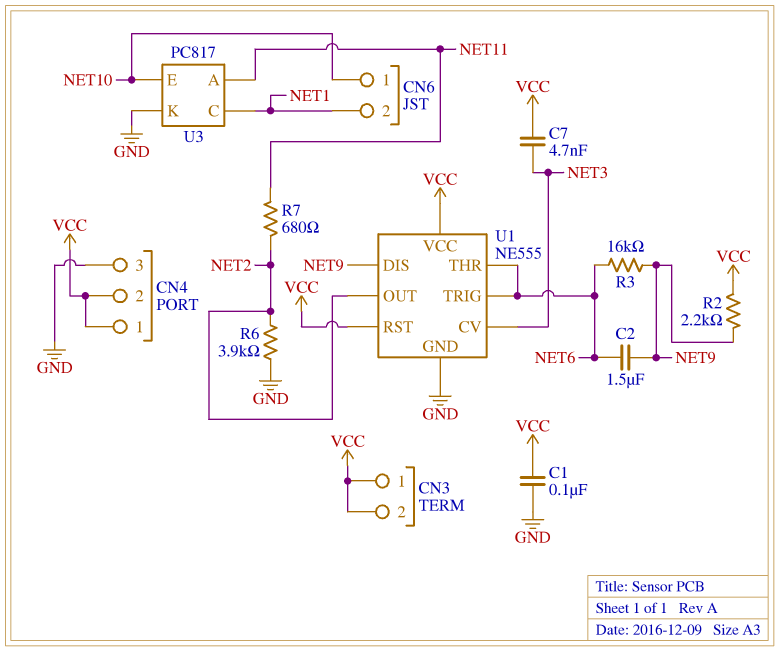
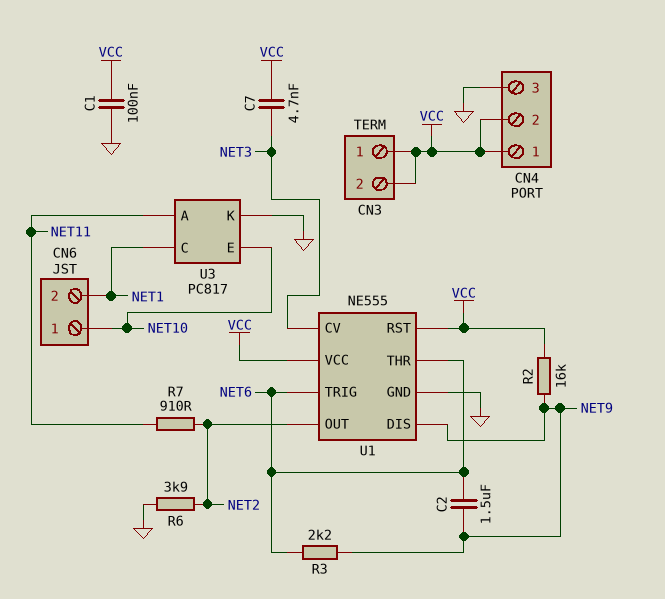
R2: 2.2k (NET9, VCC) -> 16k (NET9, VCC)
R3: 16k (NET6, NET9) -> 2.2k (NET6, NET9)
R7: 680 (NET2, NET11) -> 910 (NET2, NET11)

